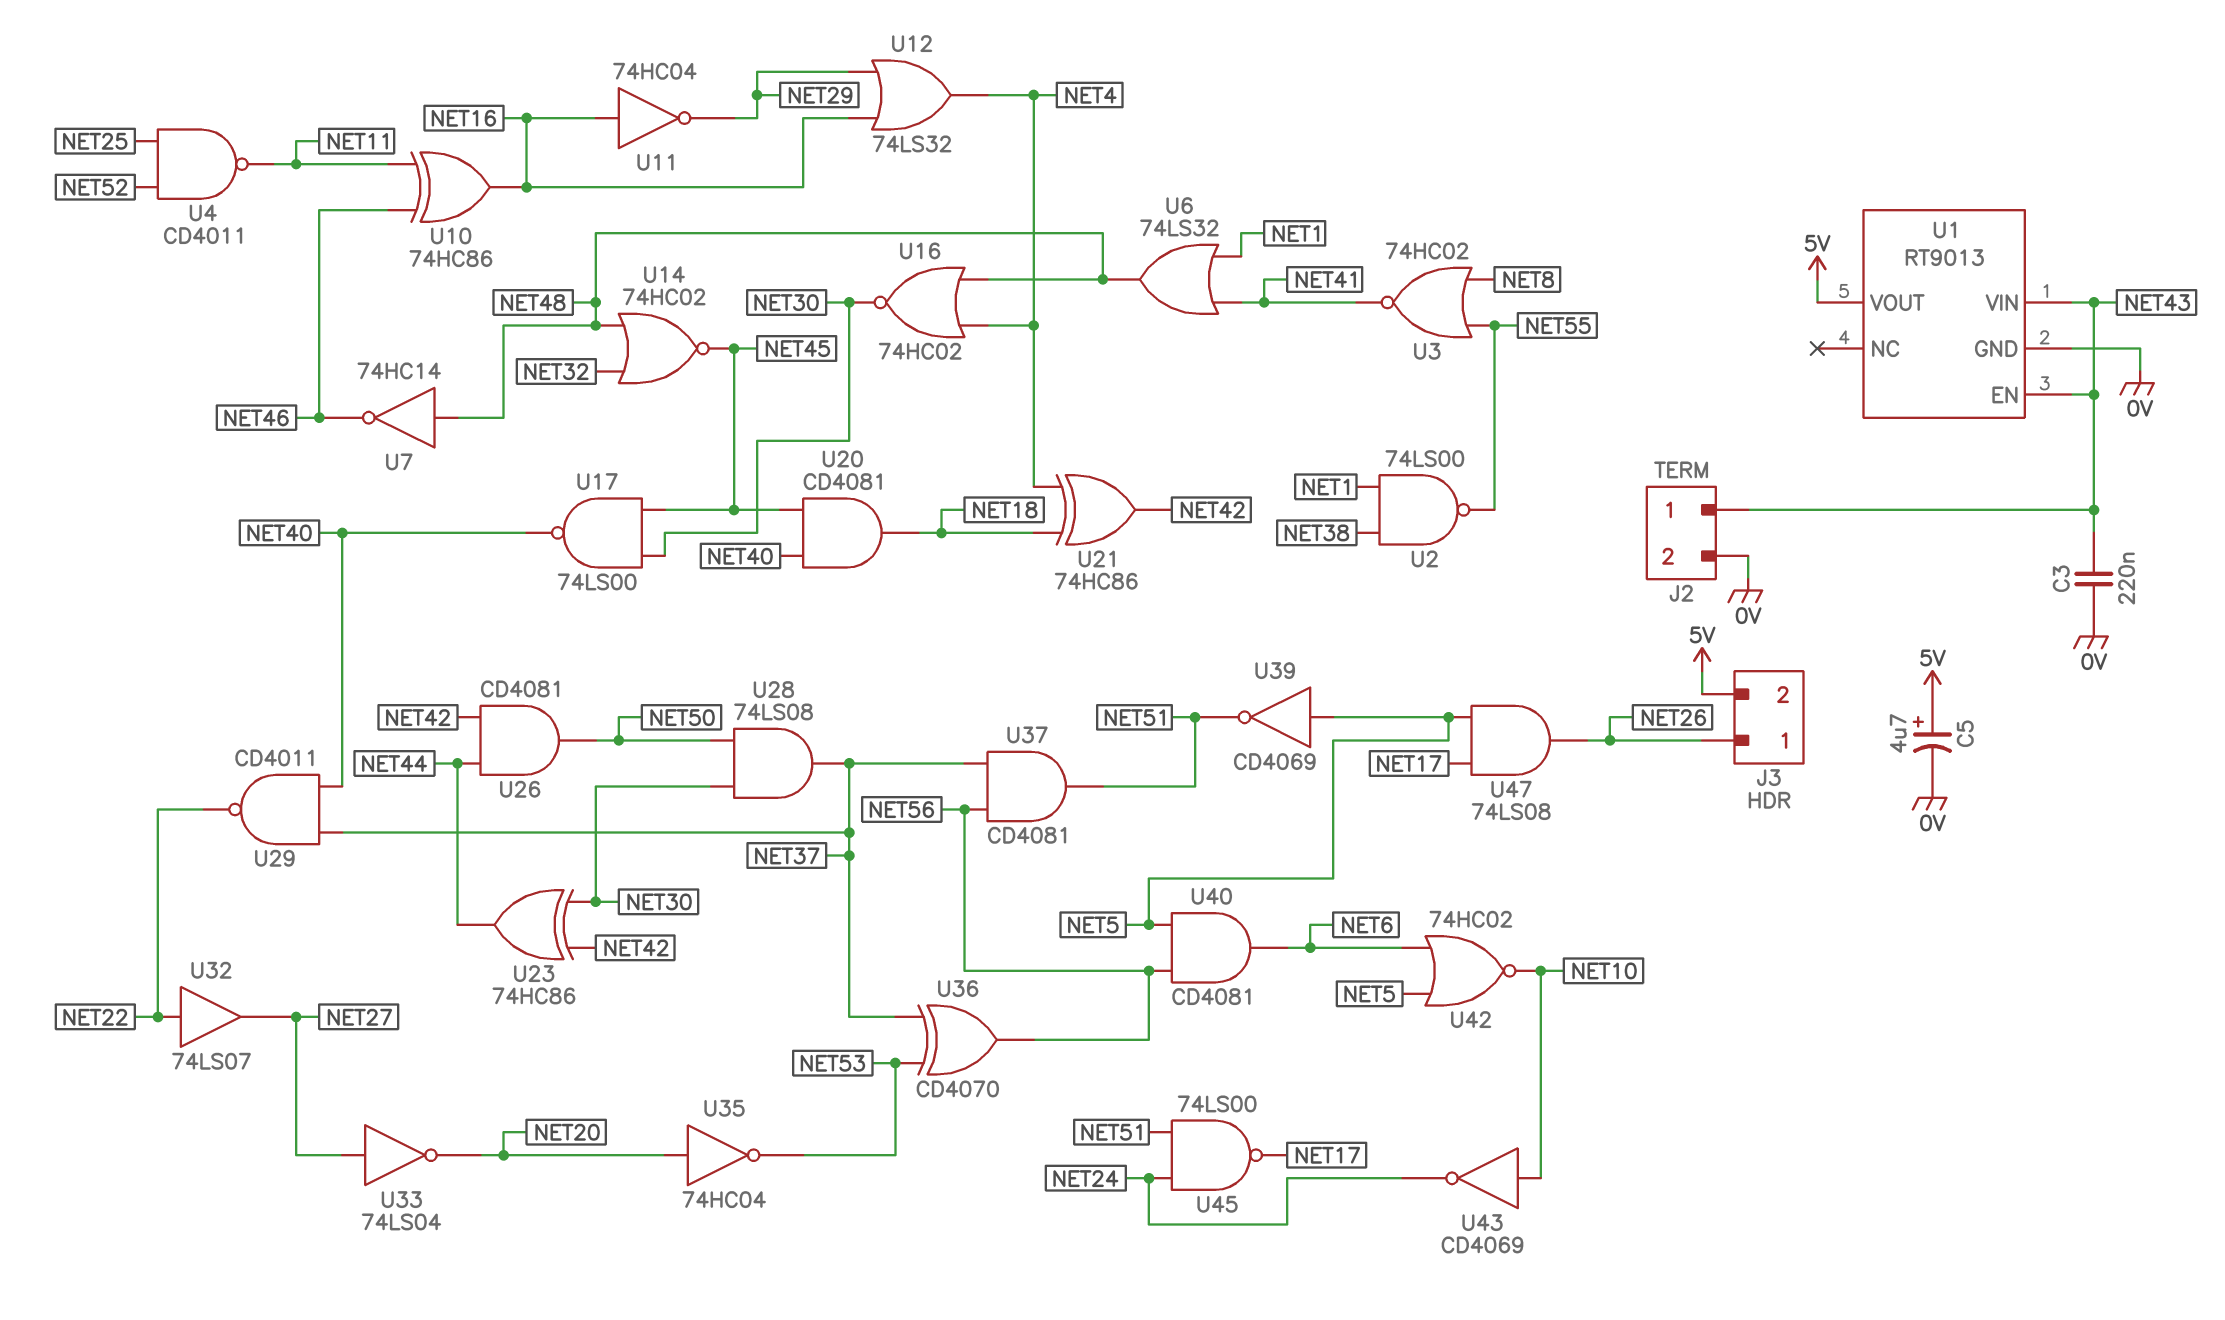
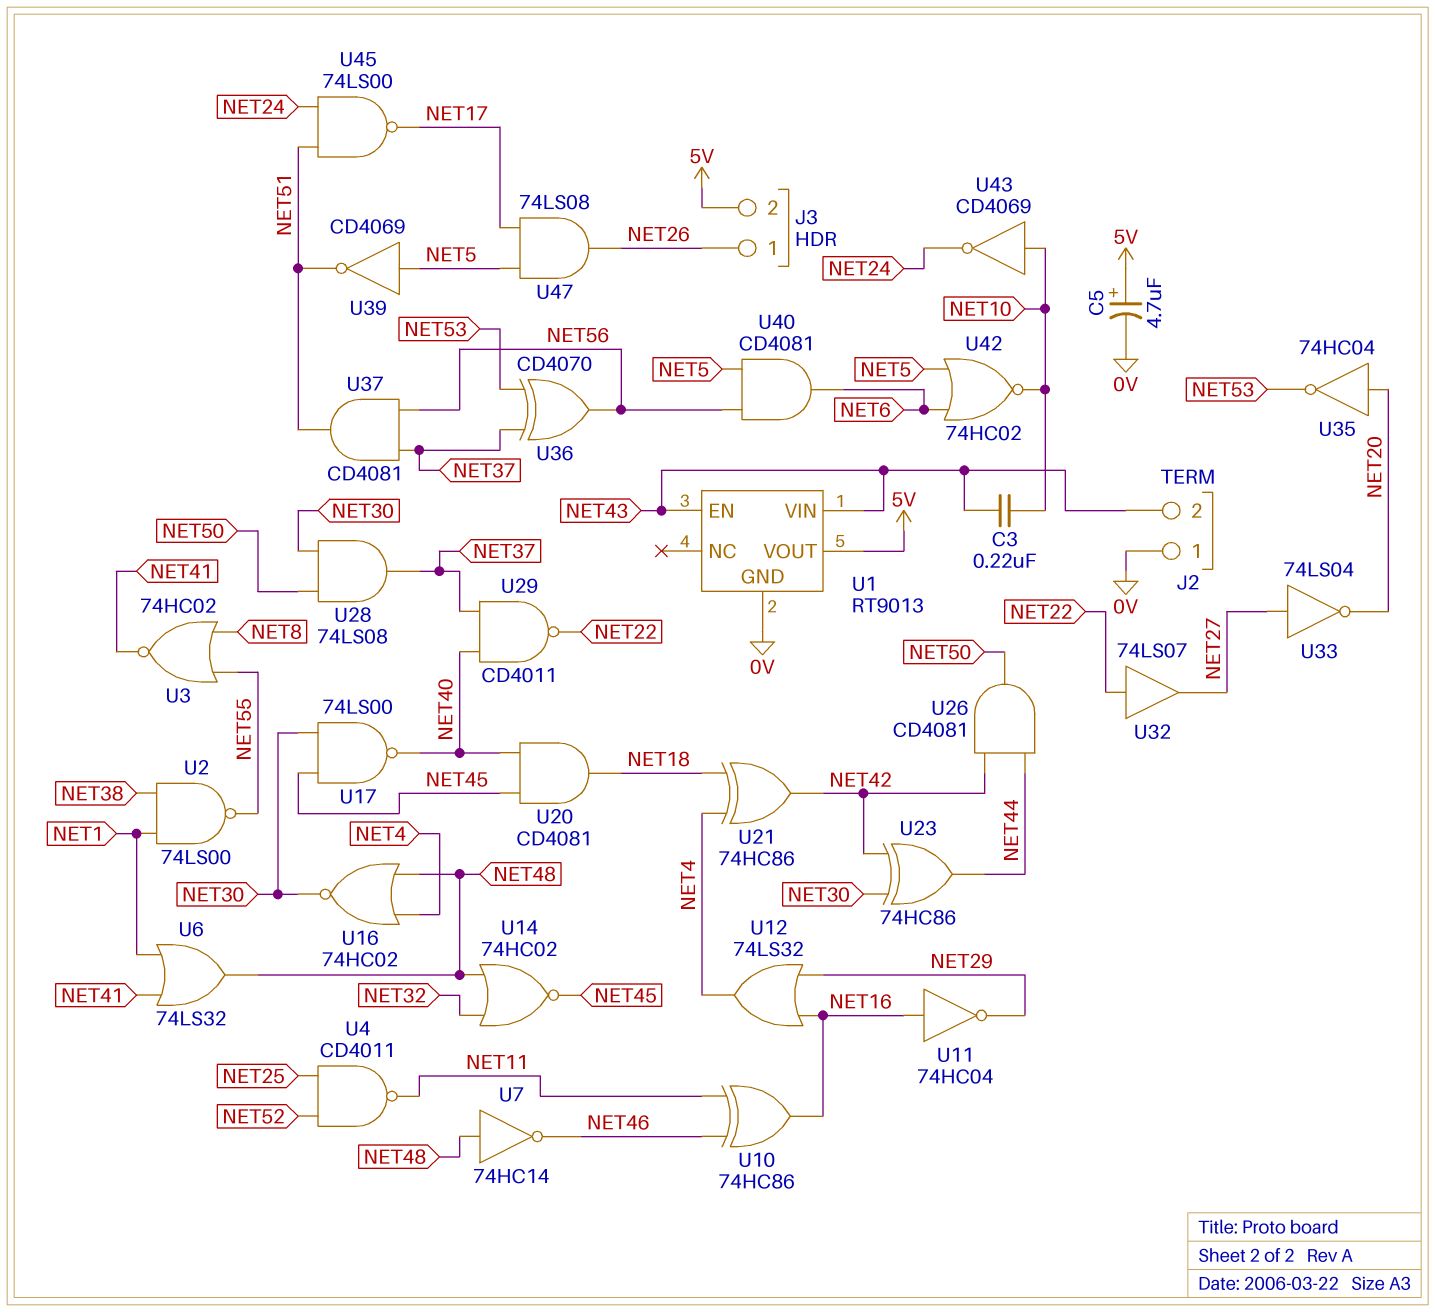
C3: 220nF (0V, NET43) -> 220nF (NET10, NET43)
J2 pin 1: NET43 -> 0V
J2 pin 2: 0V -> NET43

